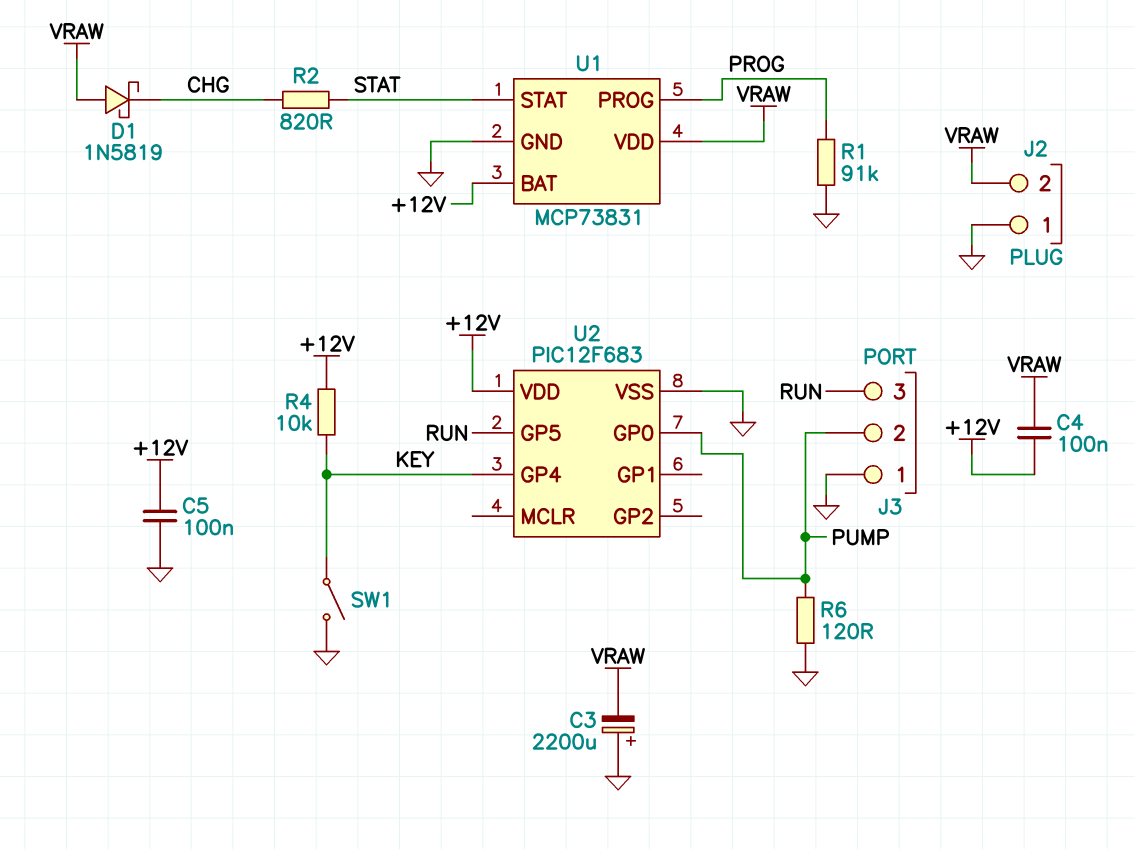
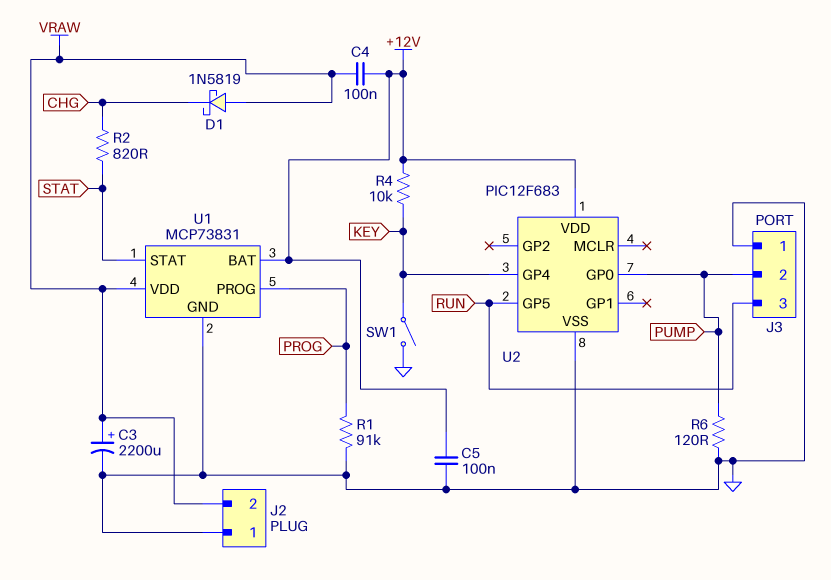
C3: 2200uF (plus GND, minus VRAW) -> 2200uF (plus VRAW, minus GND)

